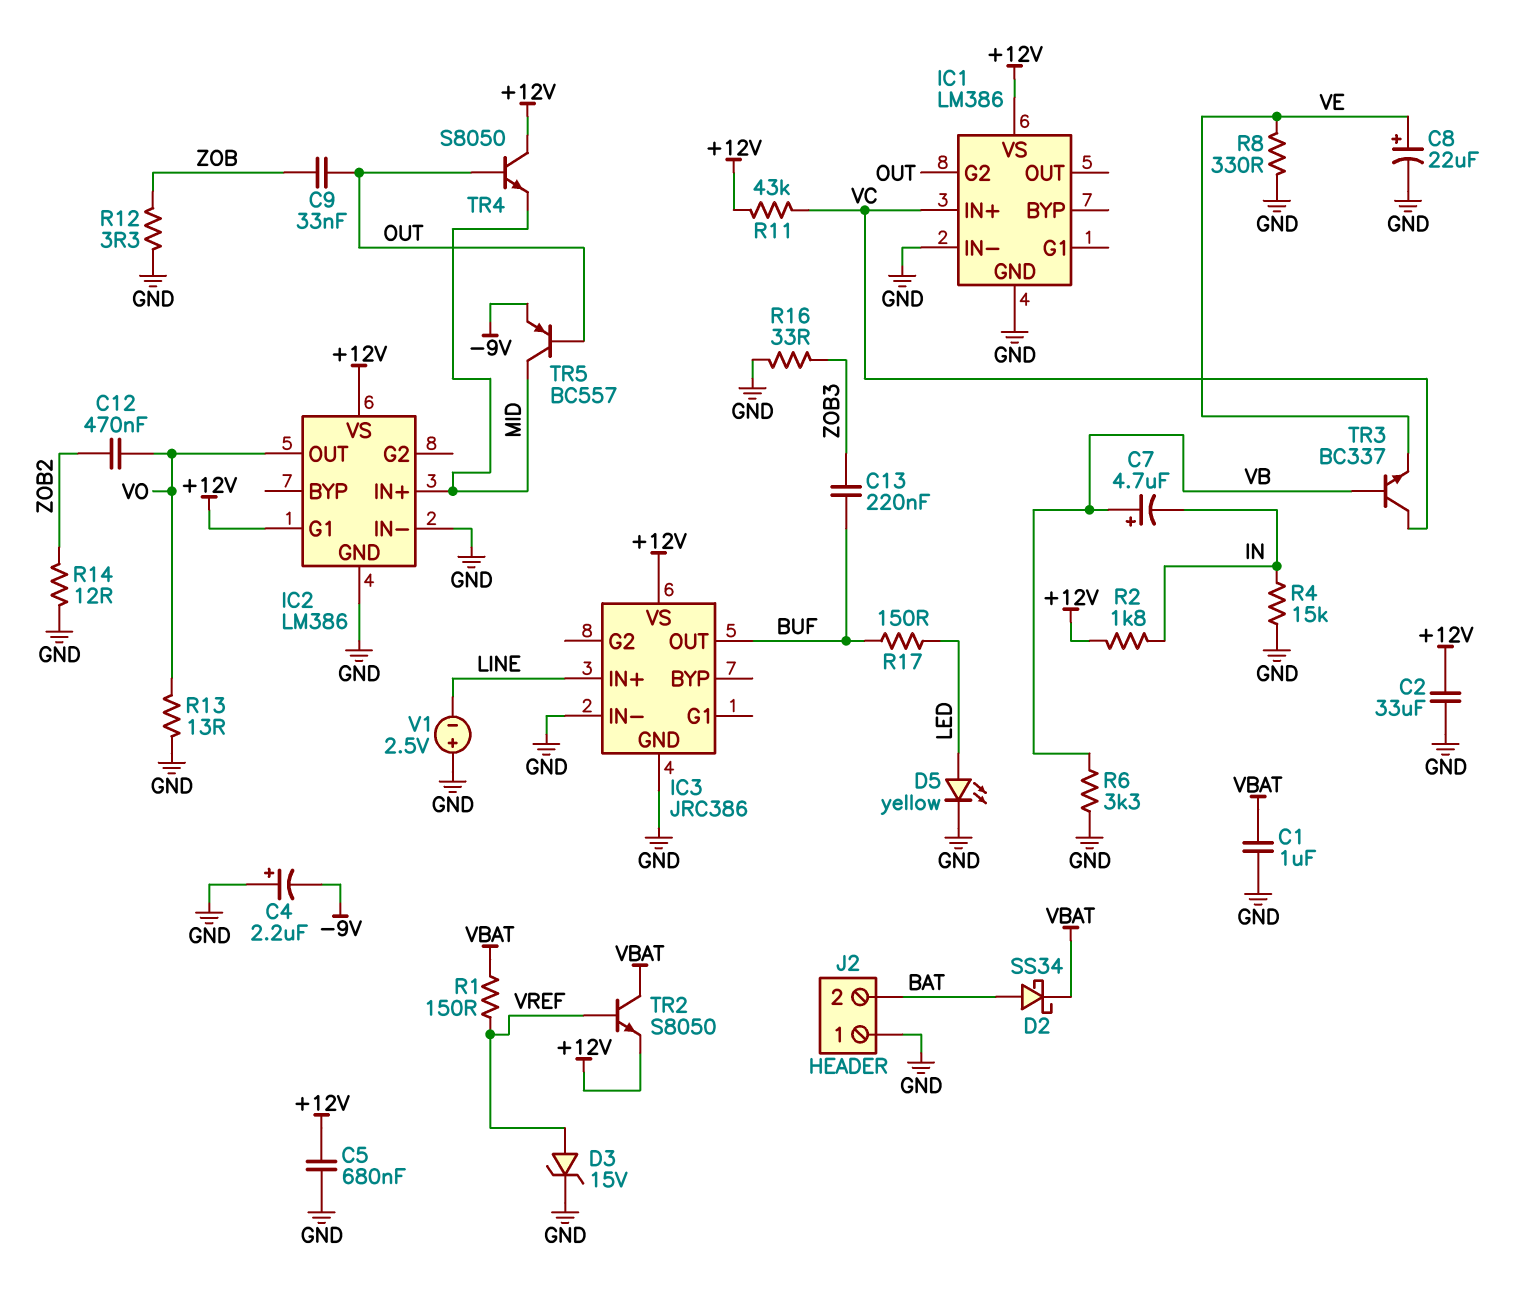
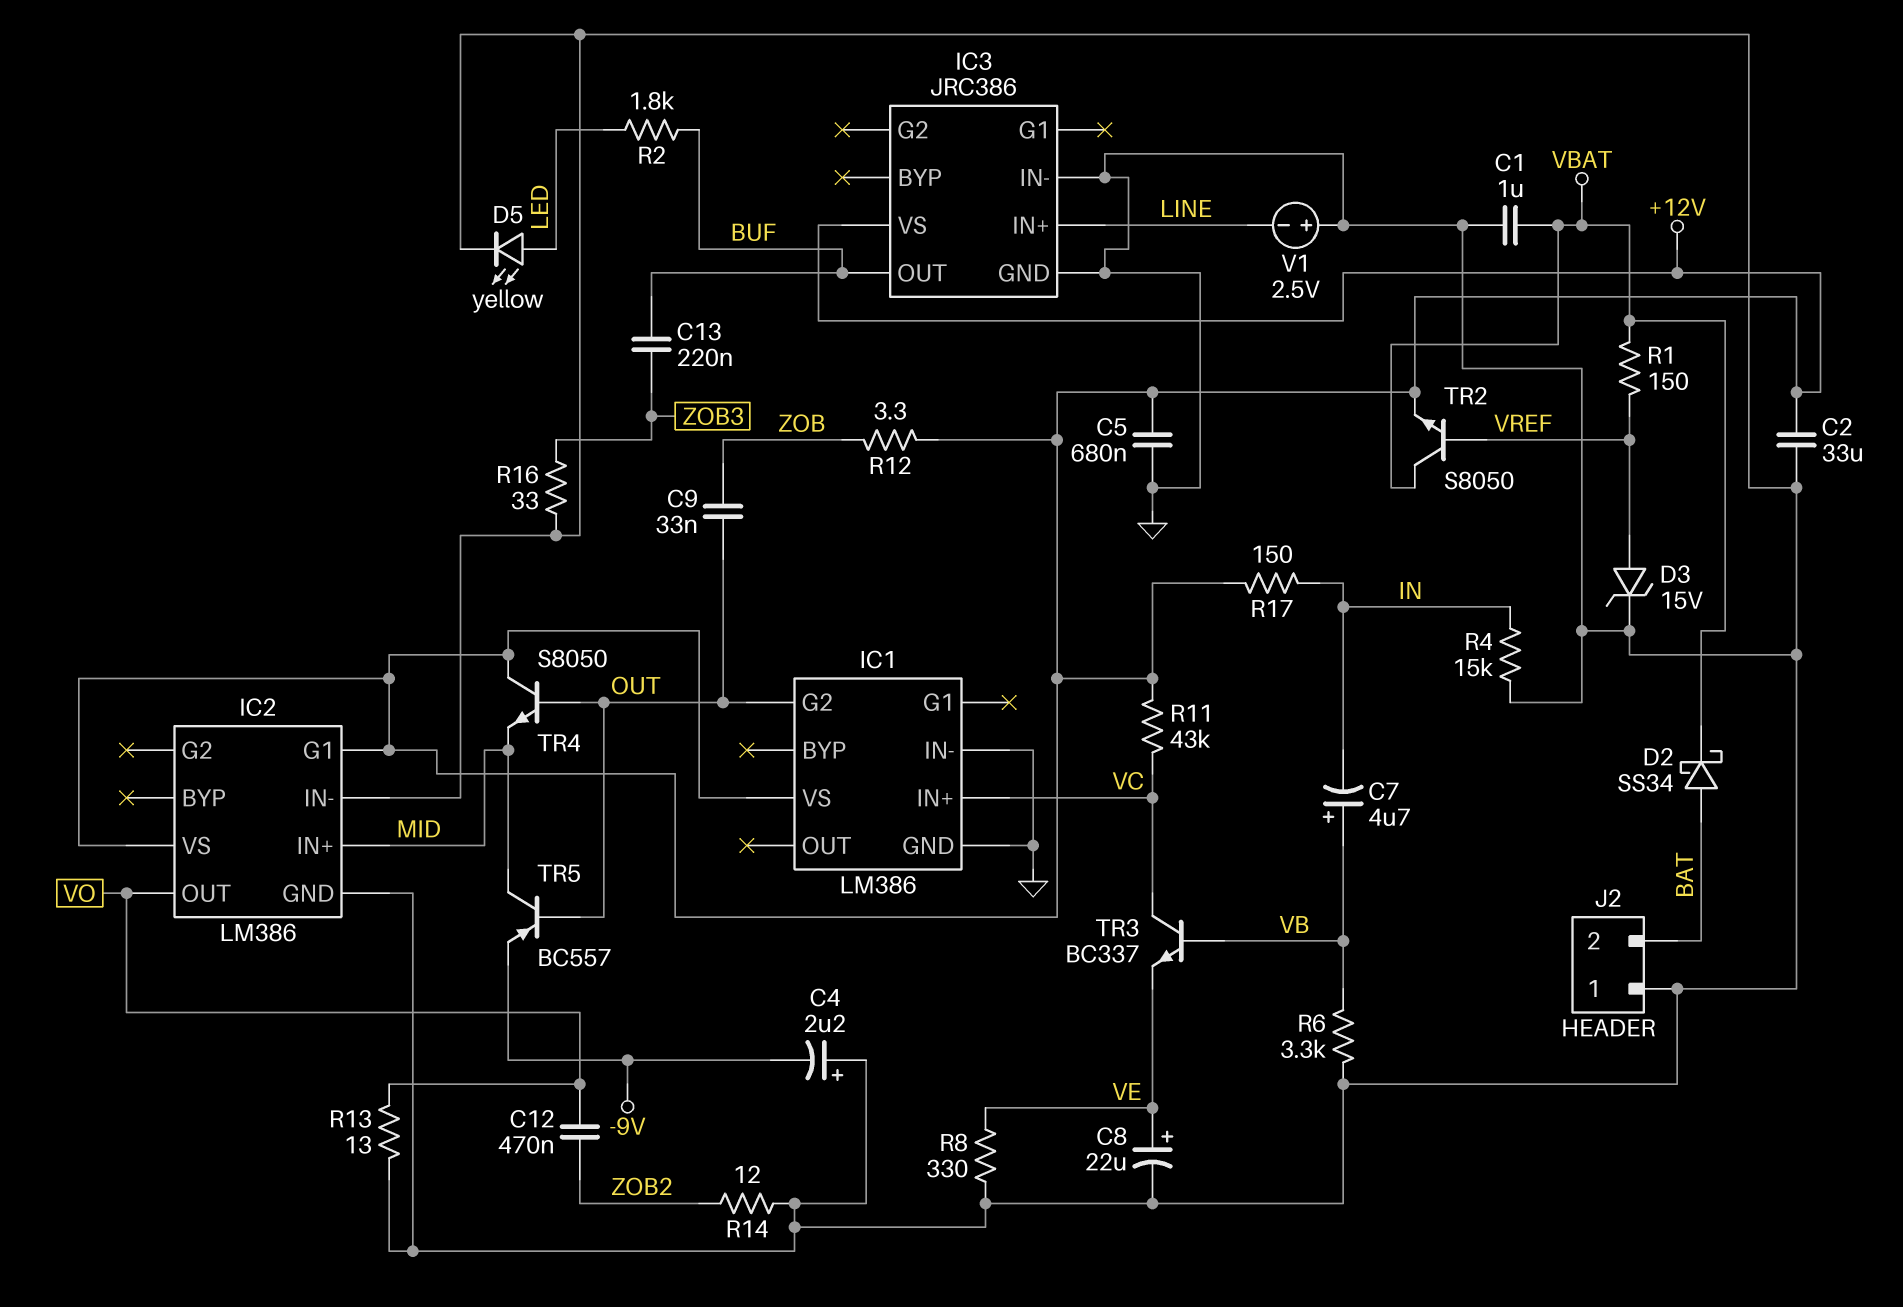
R2: 1.8k (+12V, IN) -> 1.8k (BUF, LED)
R12: 3.3 (GND, ZOB) -> 3.3 (+12V, ZOB)
R17: 150 (BUF, LED) -> 150 (+12V, IN)

